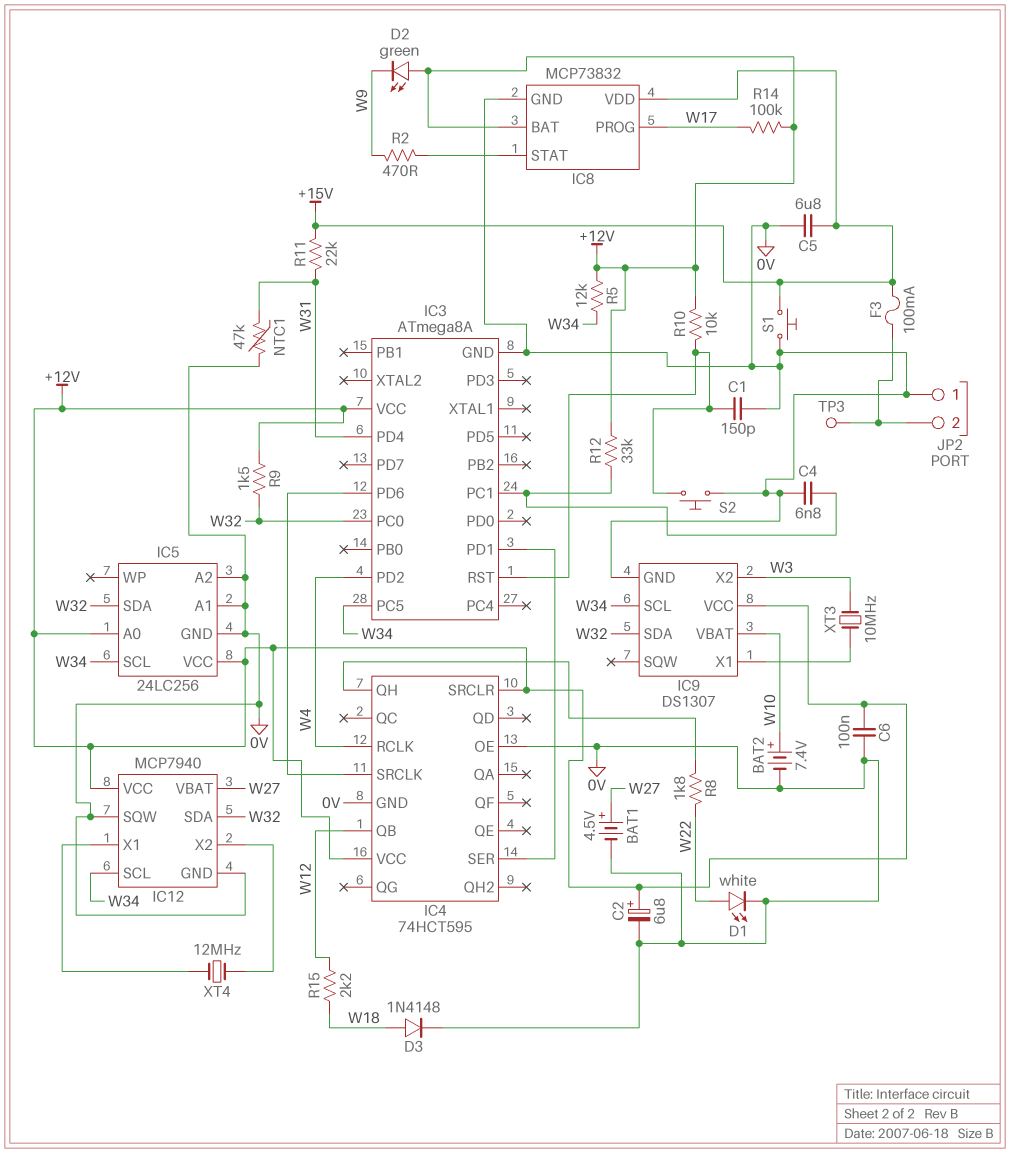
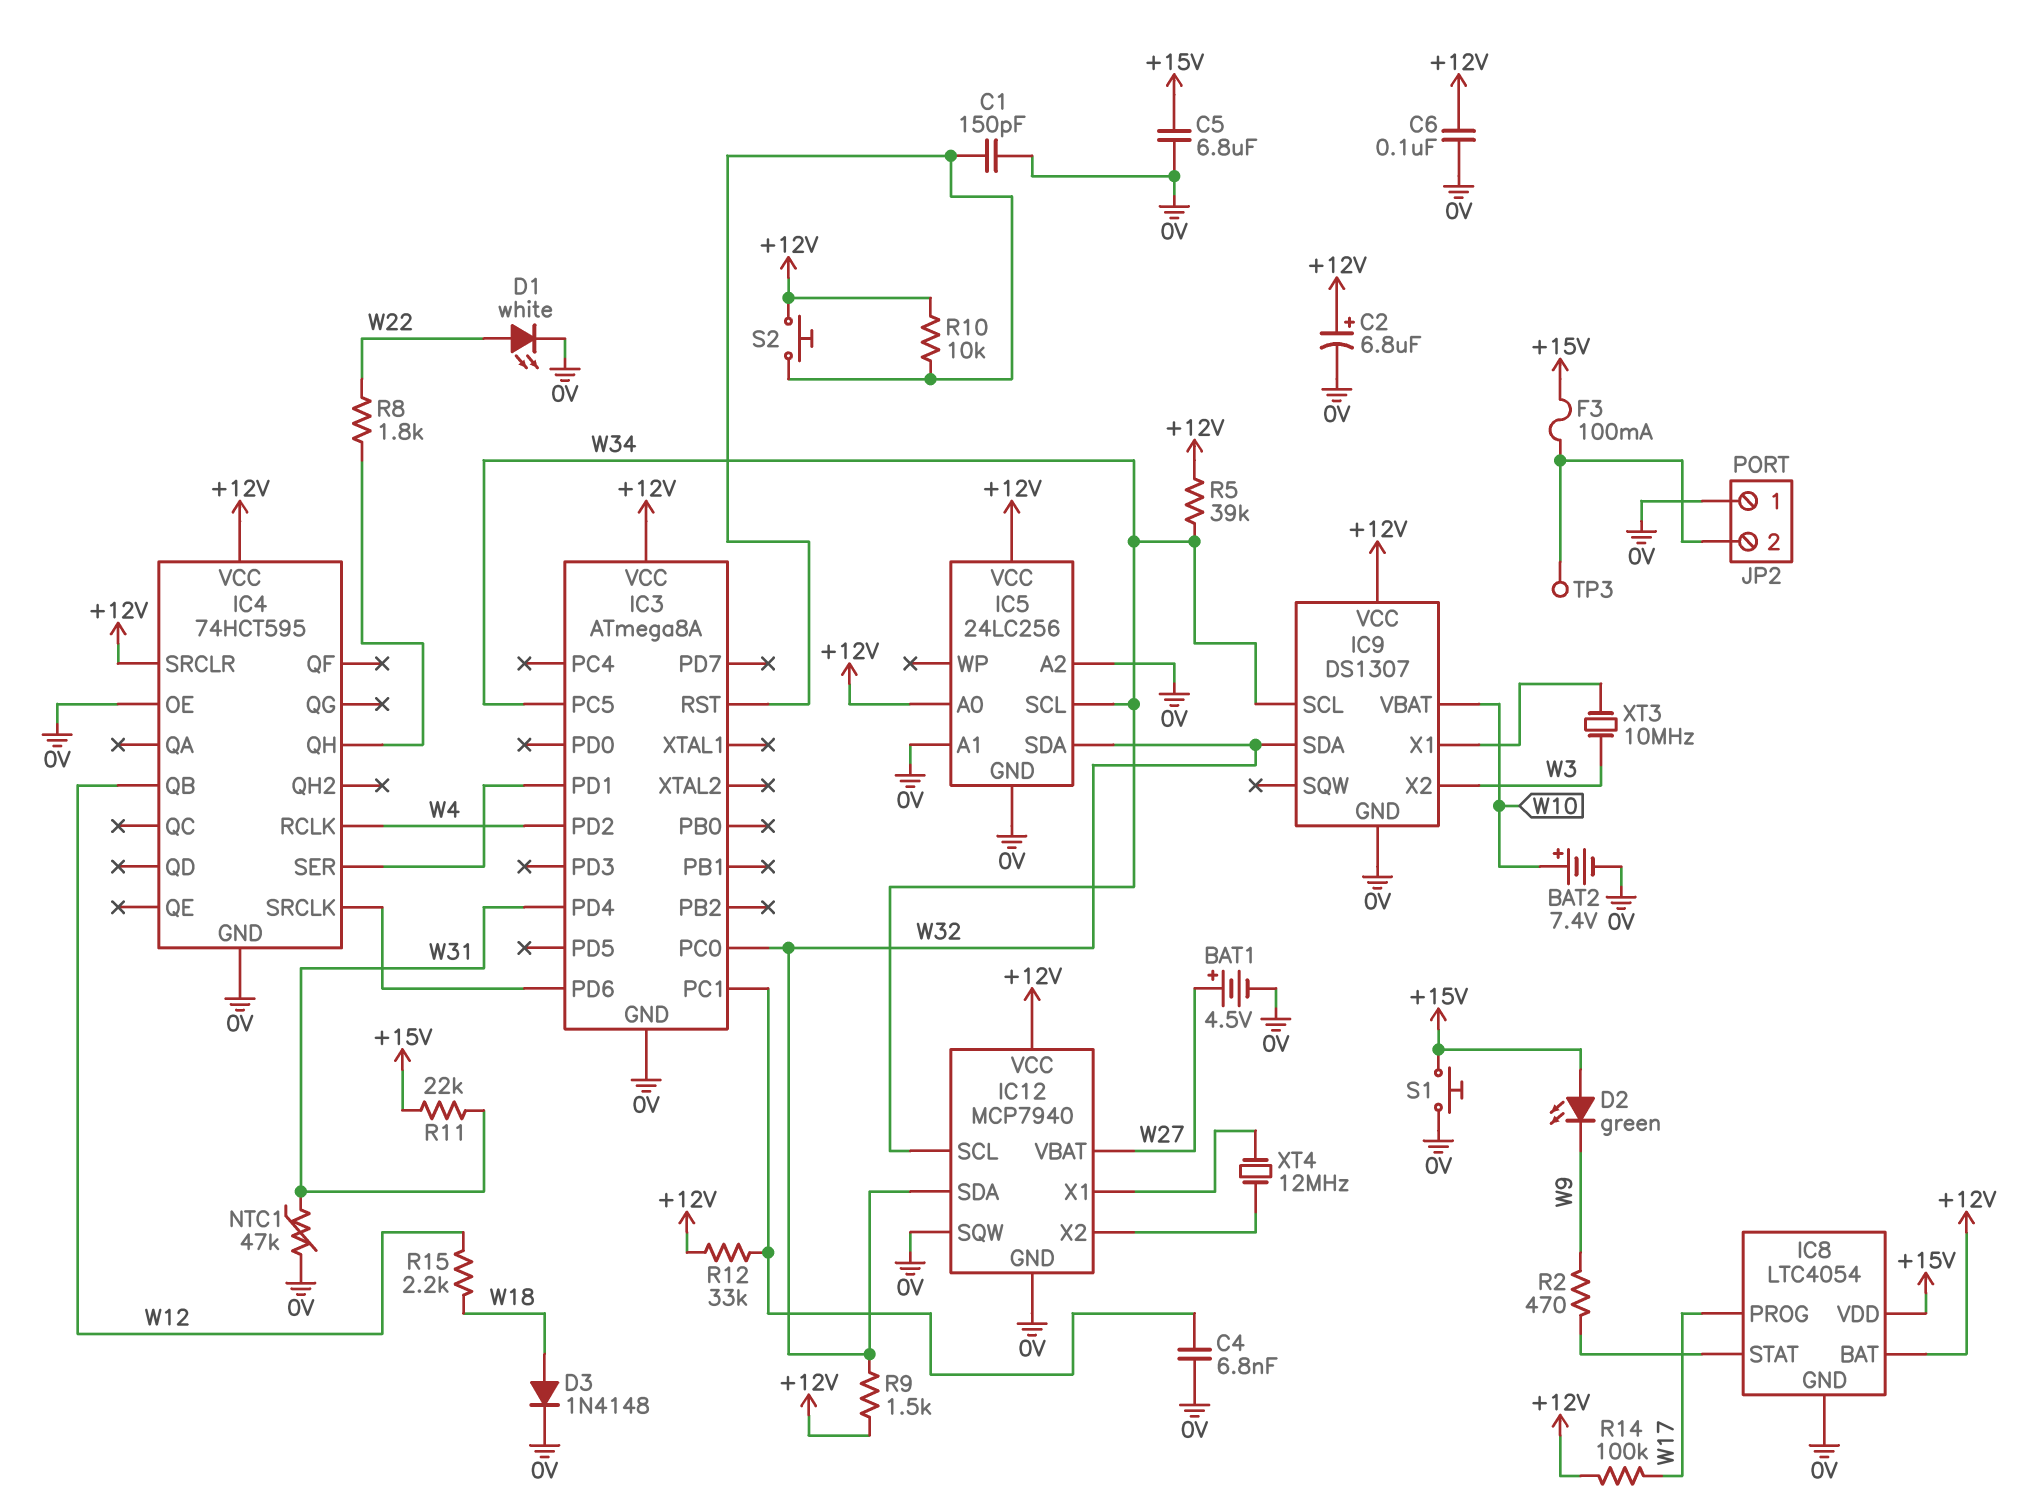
D2: LED green (A +12V, K W9) -> LED green (A +15V, K W9)
IC8: MCP73832 -> LTC4054
R5: 12k (+12V, W34) -> 39k (+12V, W34)
S2: button (0V, IC3/RST) -> button (+12V, IC3/RST)

